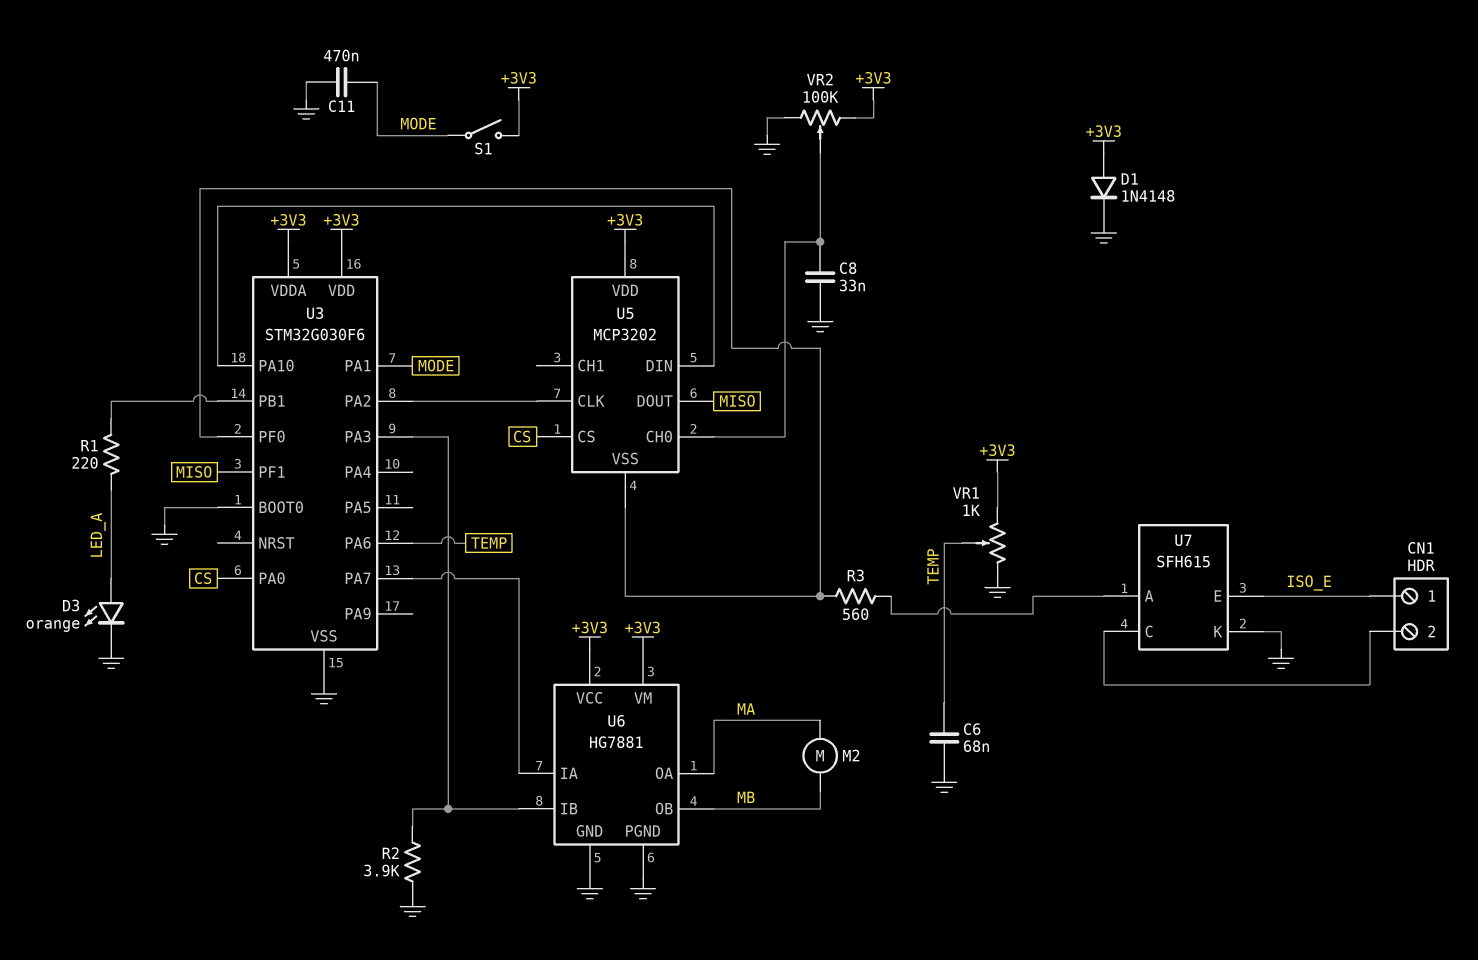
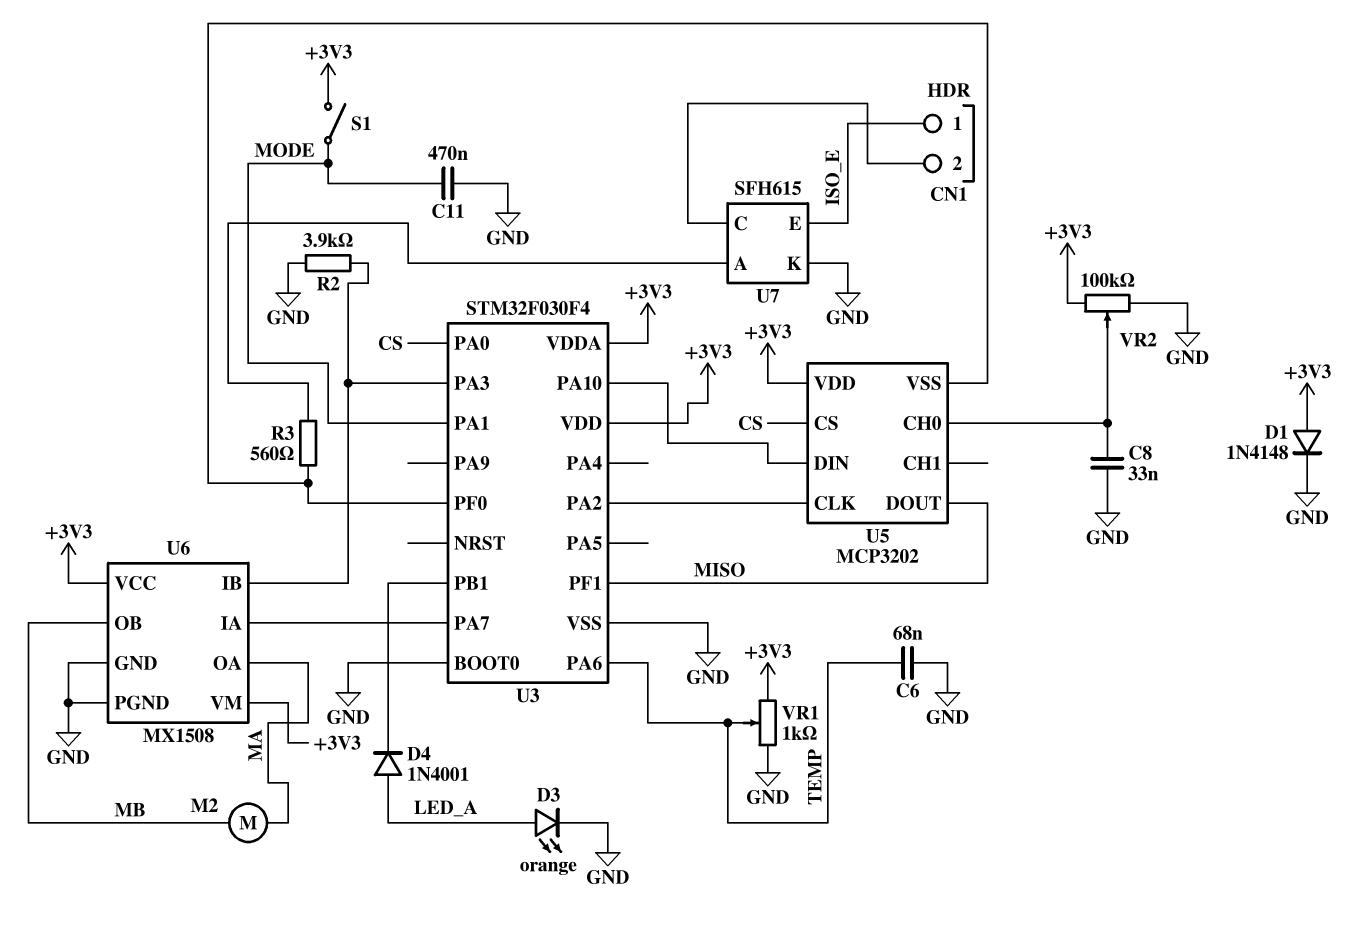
D4: none -> diode 1N4001 (A LED_A, K U3/PB1)
R1: 220 (LED_A, U3/PB1) -> none
U3: STM32G030F6 -> STM32F030F4
U6: HG7881 -> MX1508

